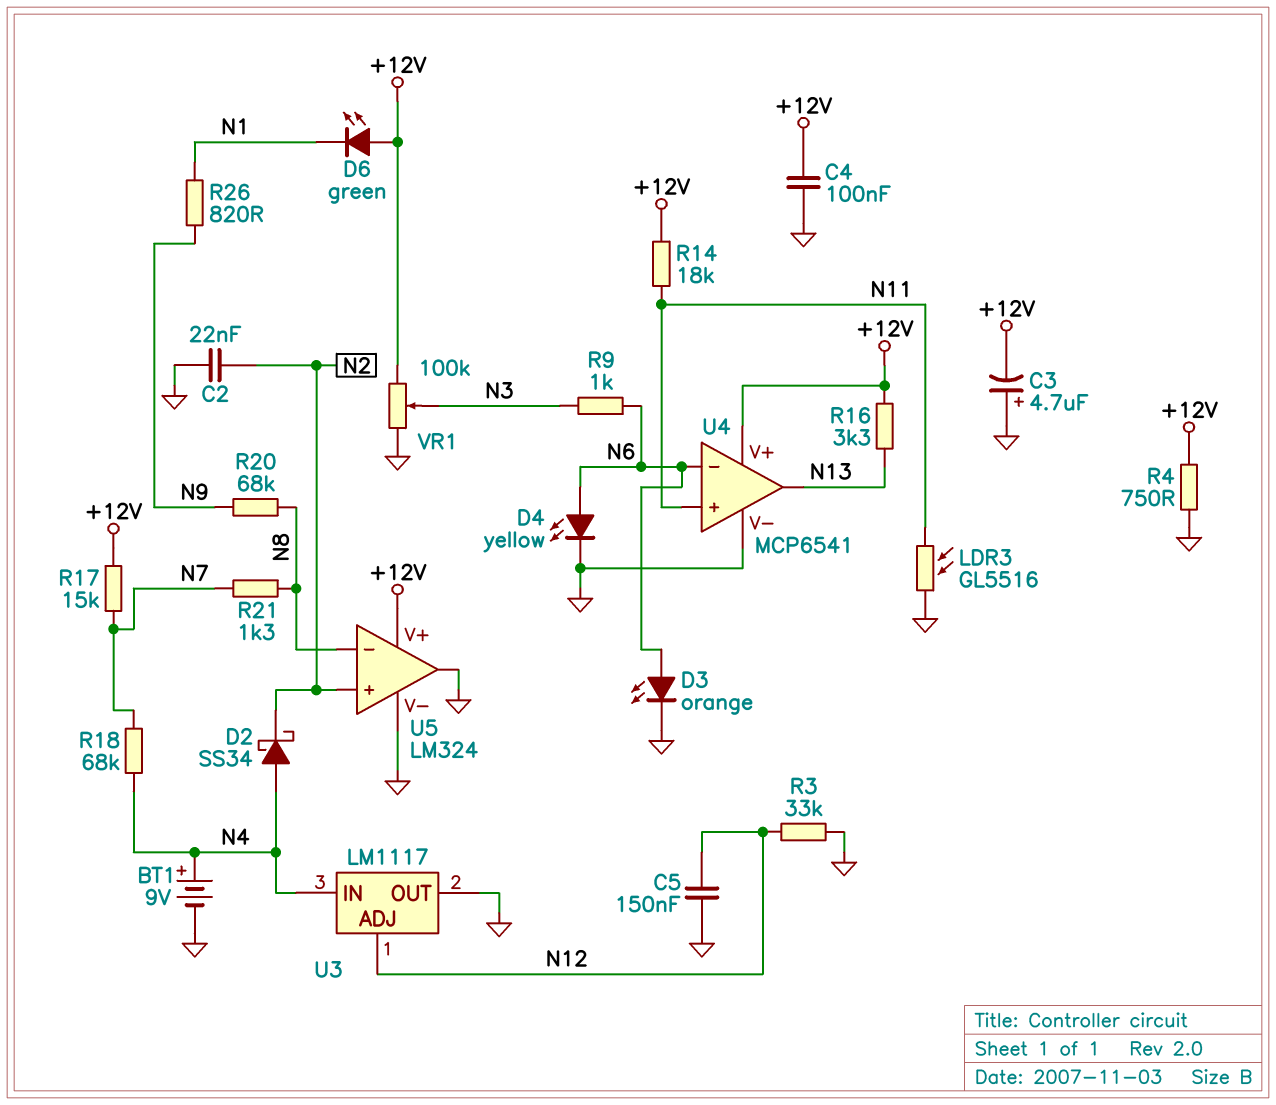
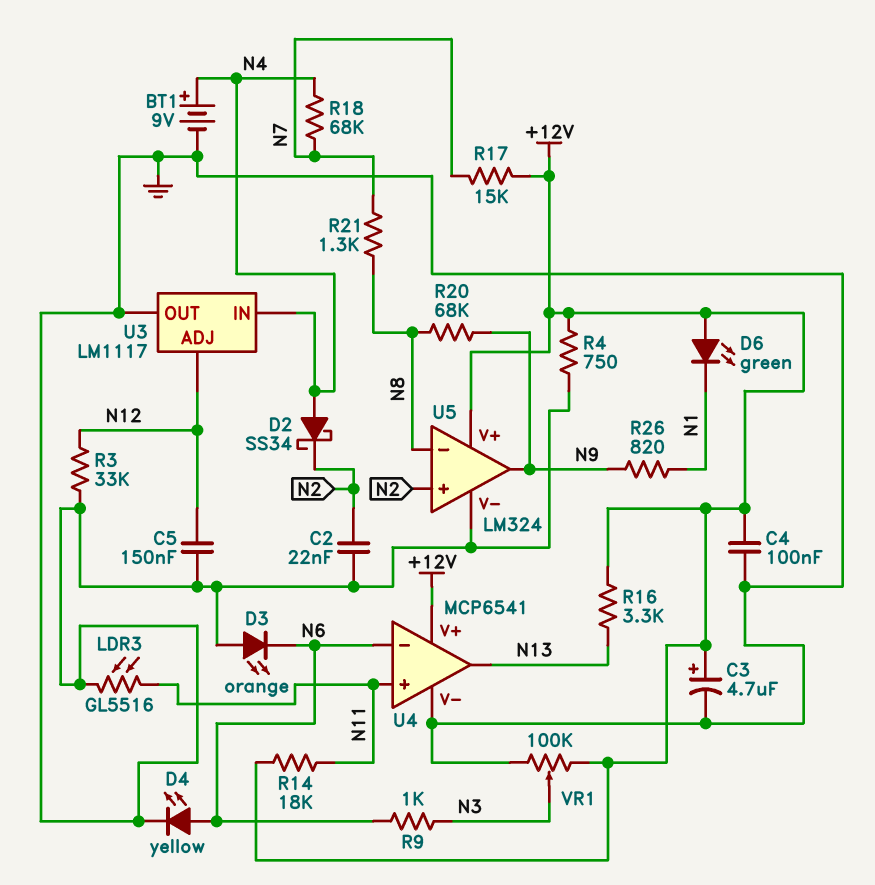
C3: 4.7uF (plus GND, minus +12V) -> 4.7uF (plus +12V, minus GND)
D3: LED orange (A N6, K GND) -> LED orange (A GND, K N6)
U5 pin out: GND -> N9

